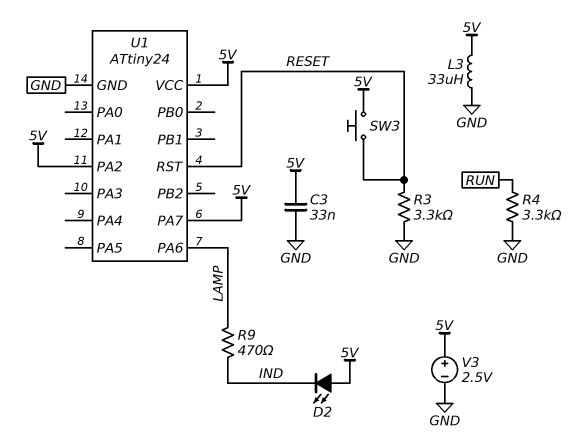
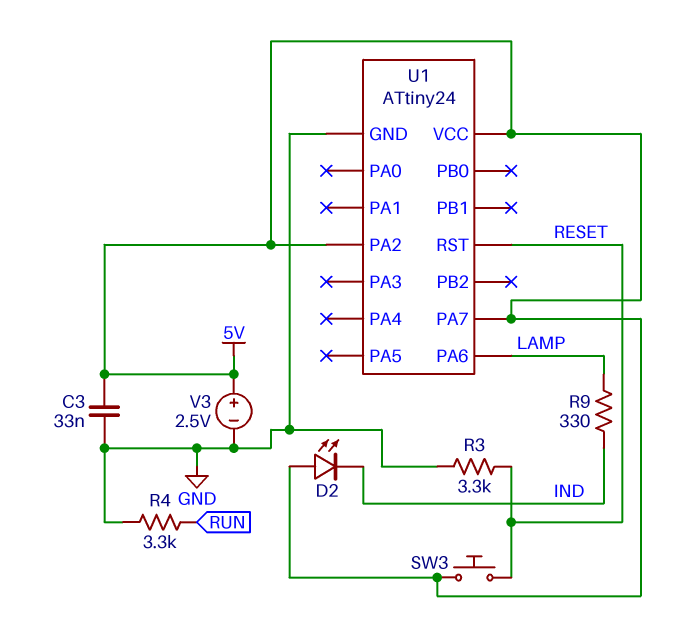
L3: 33uH (5V, GND) -> none
R9: 470 (IND, LAMP) -> 330 (IND, LAMP)

